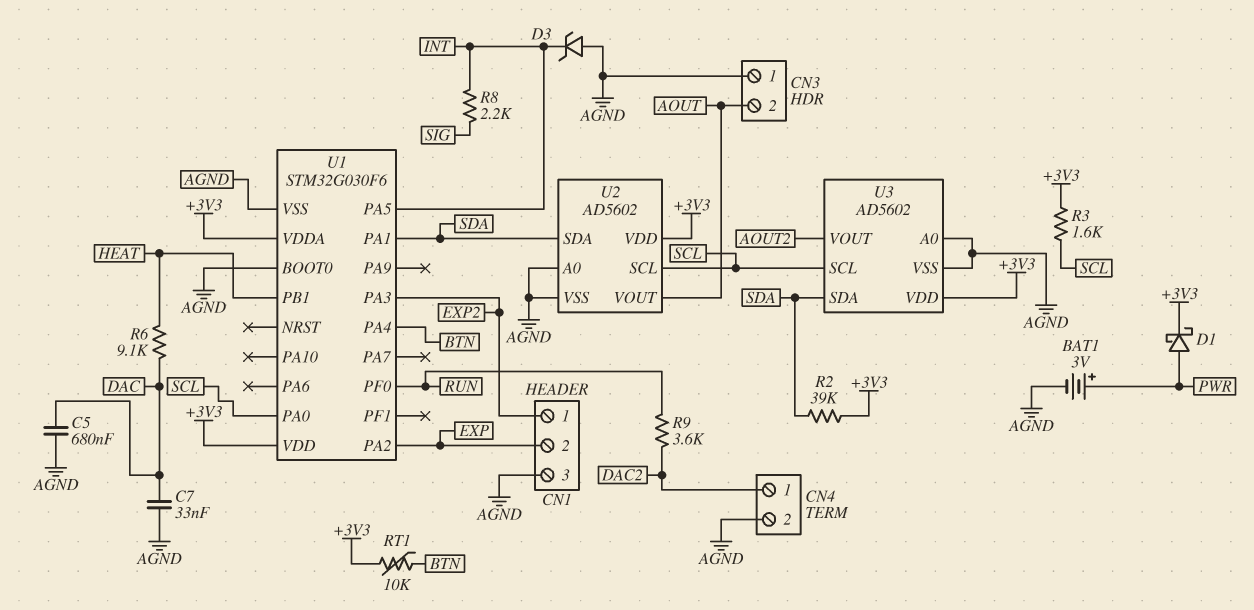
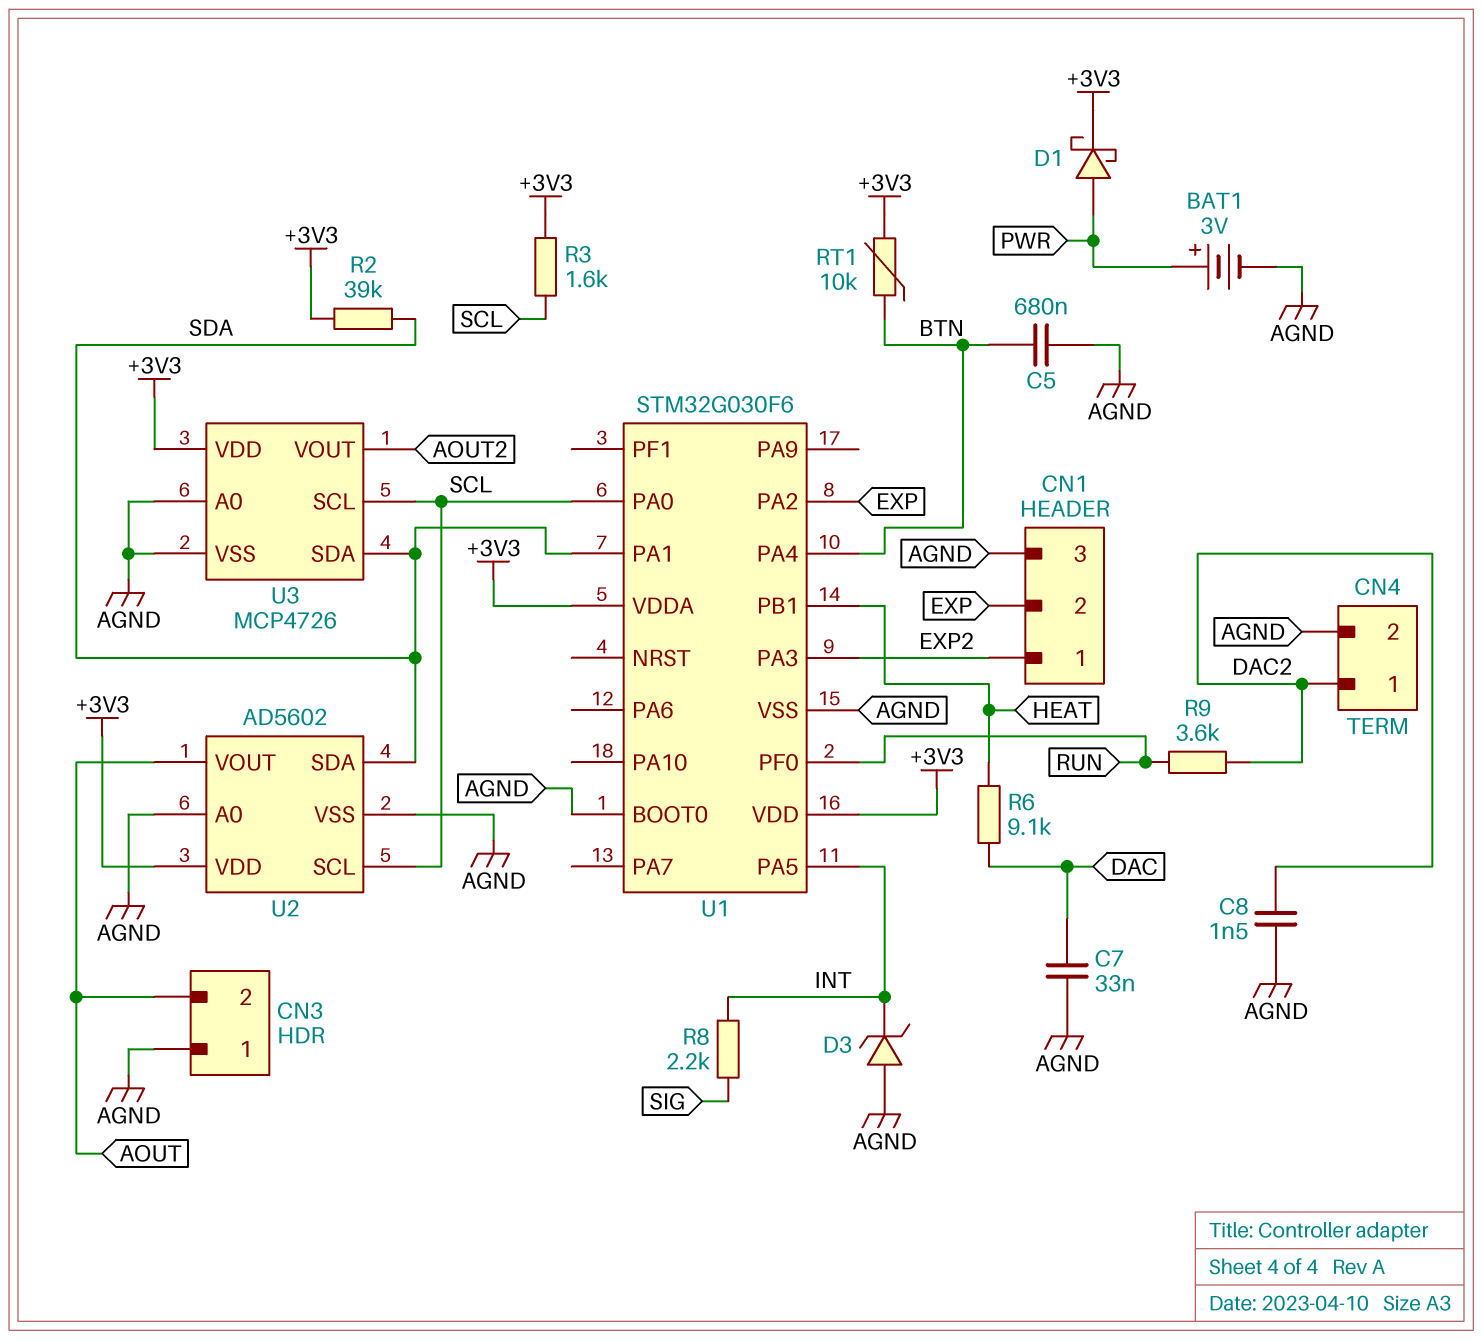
C5: 680nF (AGND, DAC) -> 680nF (AGND, BTN)
C8: none -> 1.5nF (AGND, DAC2)
U3: AD5602 -> MCP4726

